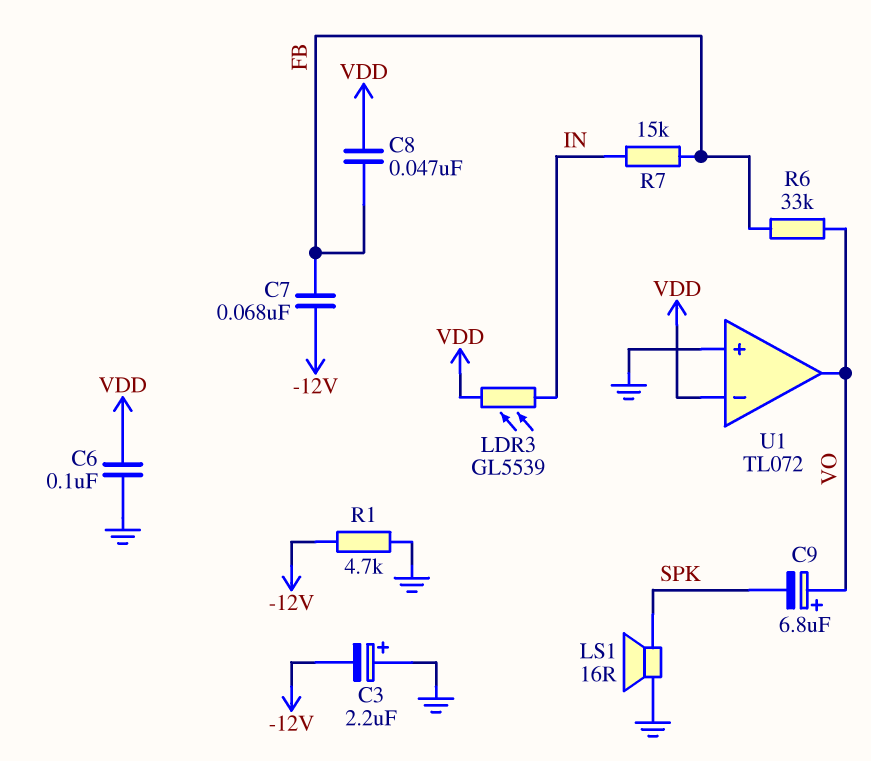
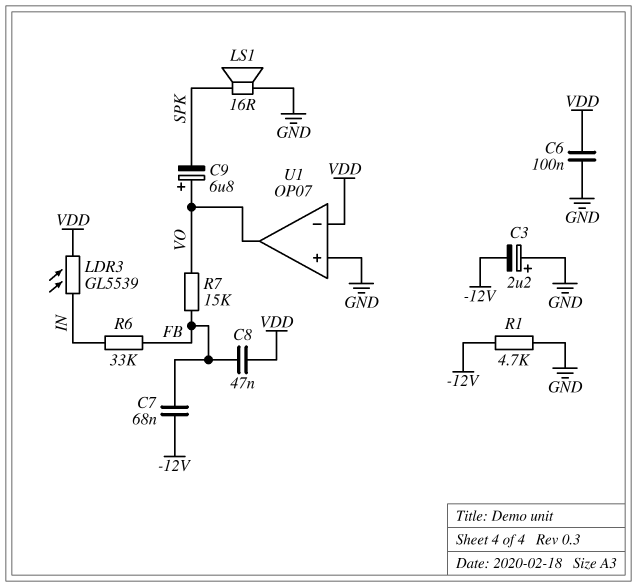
R6: 33k (FB, VO) -> 33k (FB, IN)
R7: 15k (FB, IN) -> 15k (FB, VO)
U1: TL072 -> OP07

